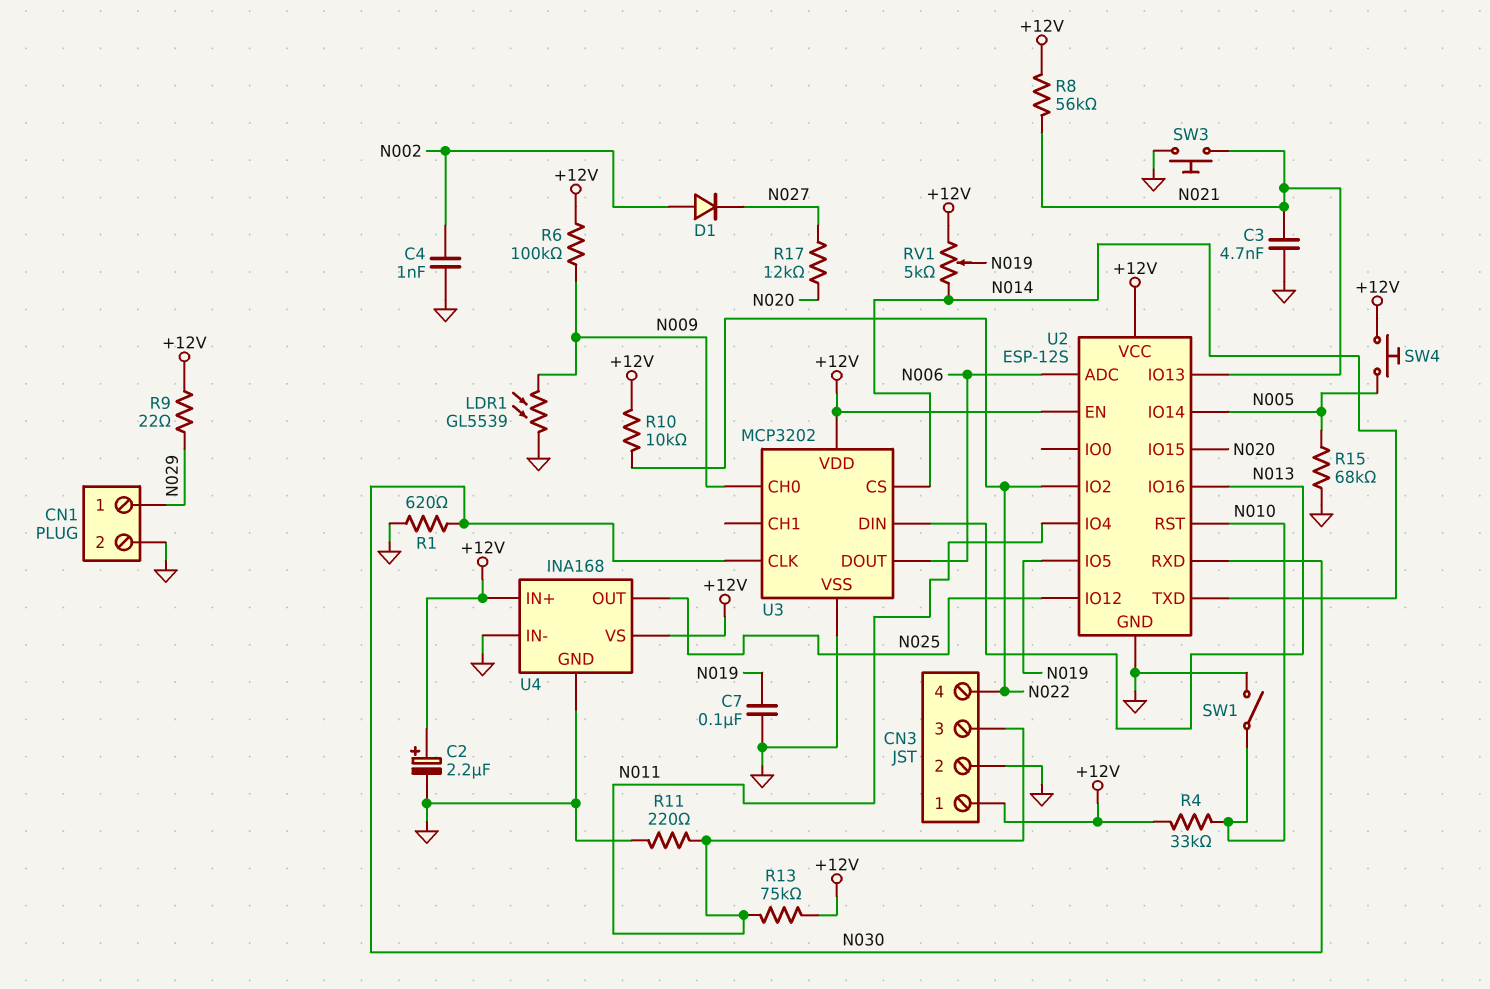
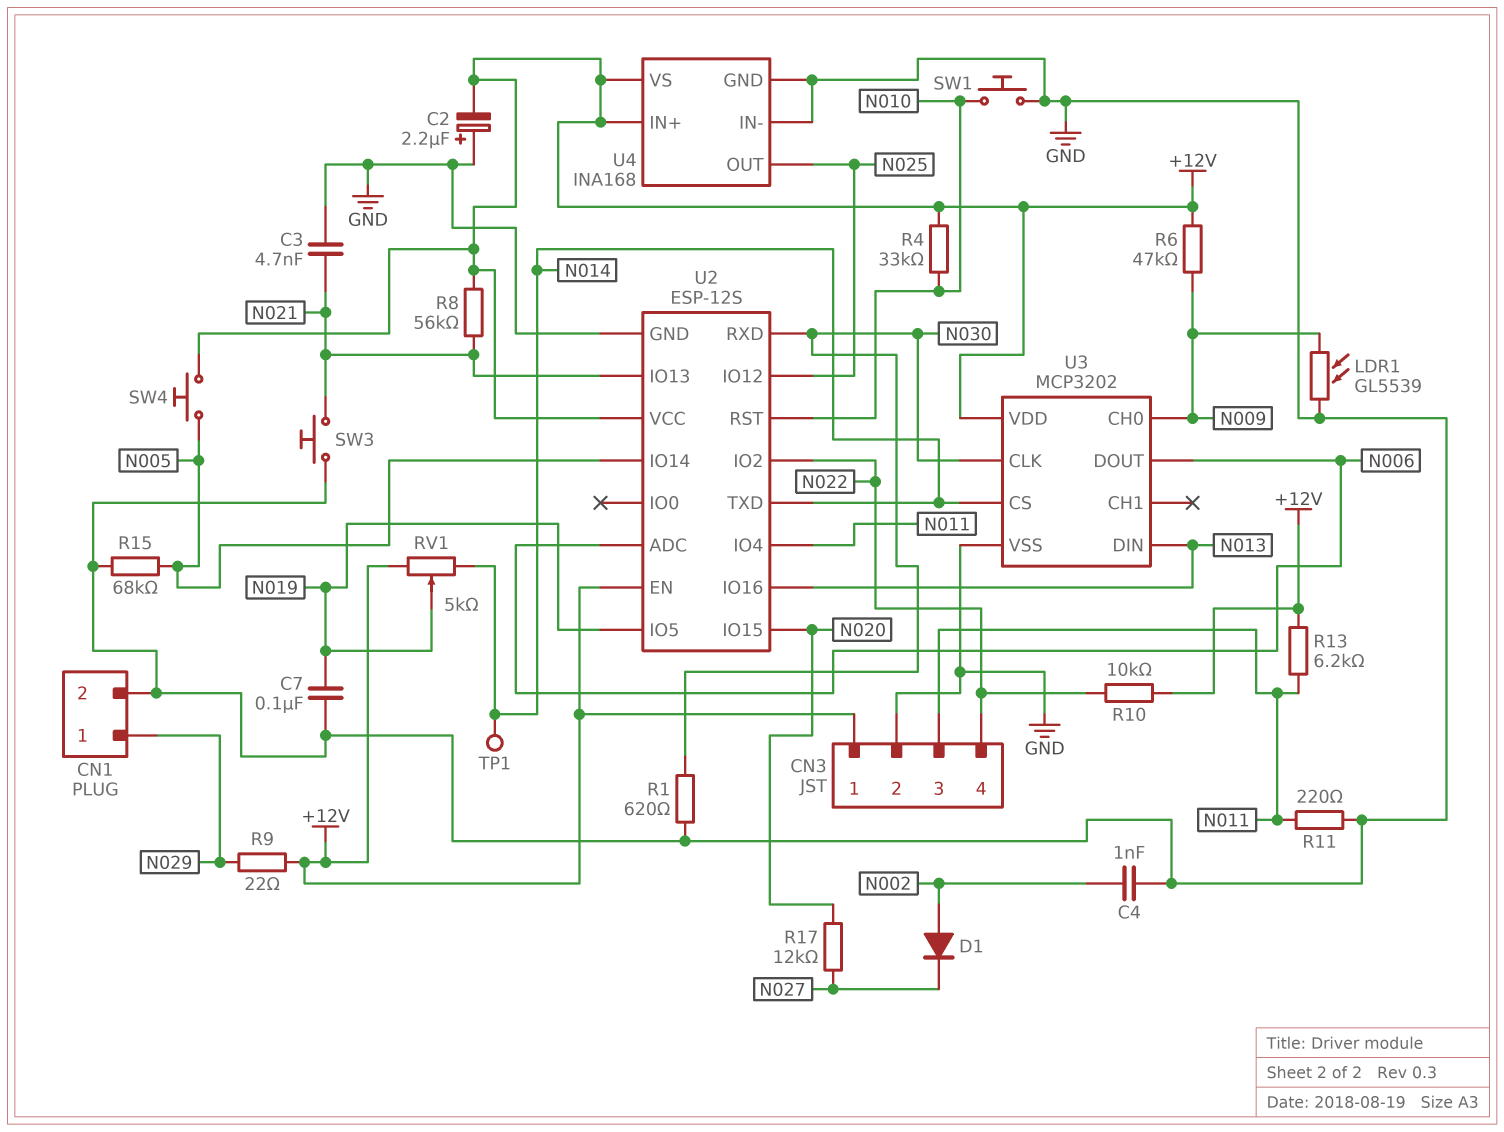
C2: 2.2uF (plus +12V, minus GND) -> 2.2uF (plus GND, minus +12V)
R6: 100k (+12V, N009) -> 47k (+12V, N009)
R13: 75k (+12V, N011) -> 6.2k (+12V, N011)
SW1: switch (GND, N010) -> button (GND, N010)
TP1: none -> test point (N014)

